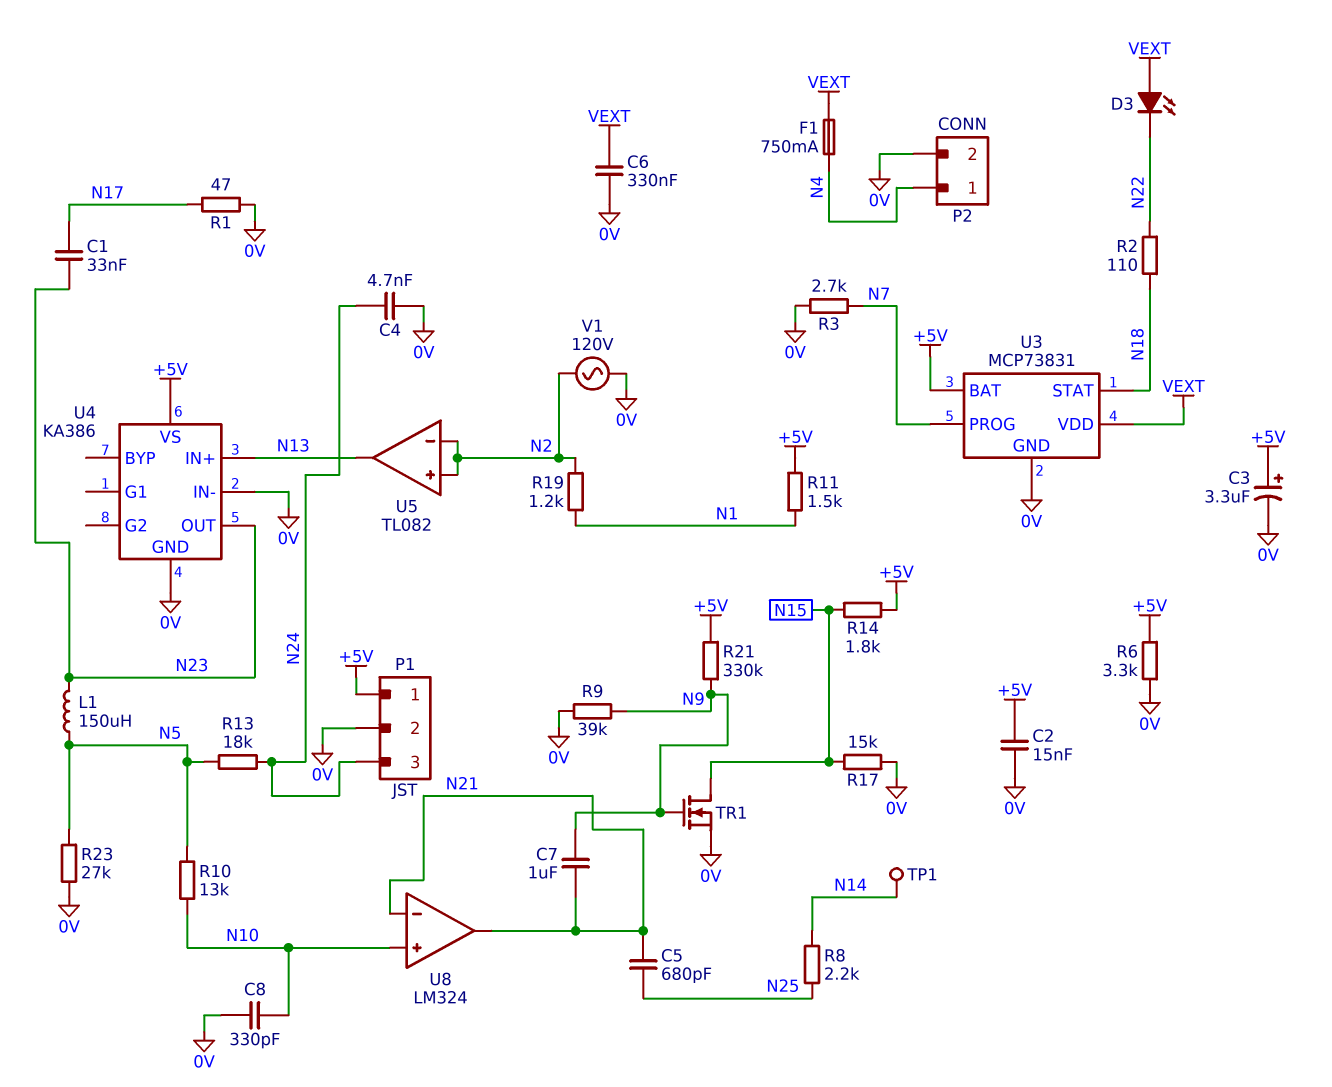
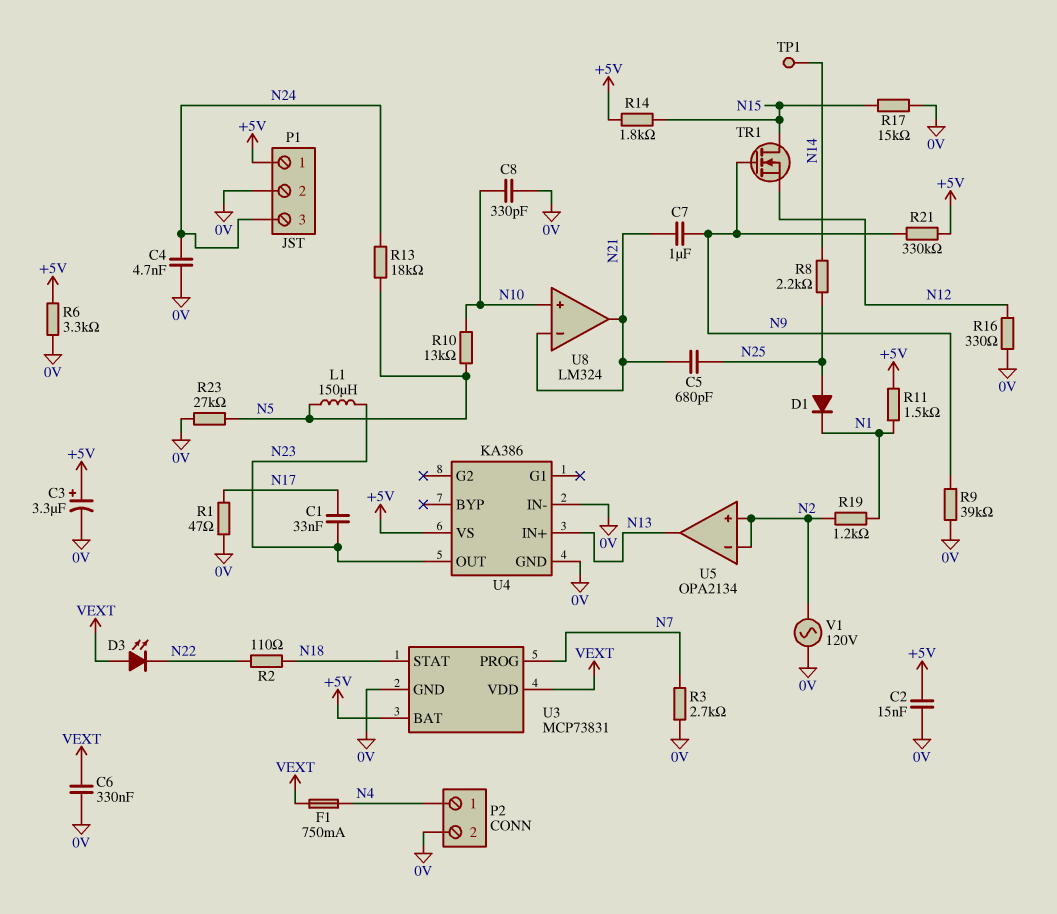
D1: none -> diode (A N25, K N1)
R16: none -> 330 (0V, N12)
TR1: NMOS (G N9, D N15, S 0V) -> NMOS (G N9, D N15, S N12)
U5: TL082 -> OPA2134

